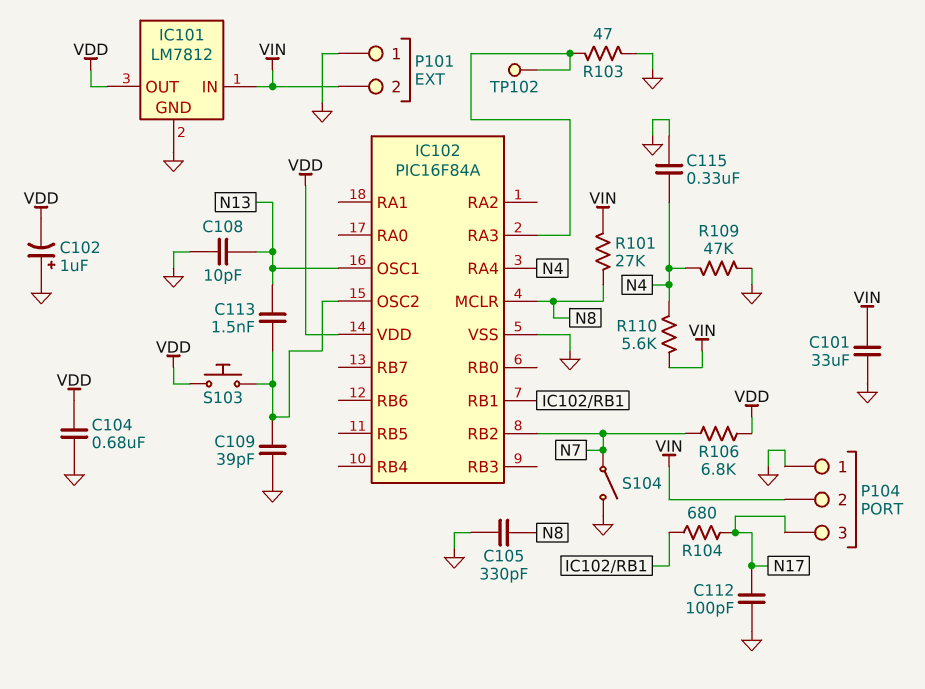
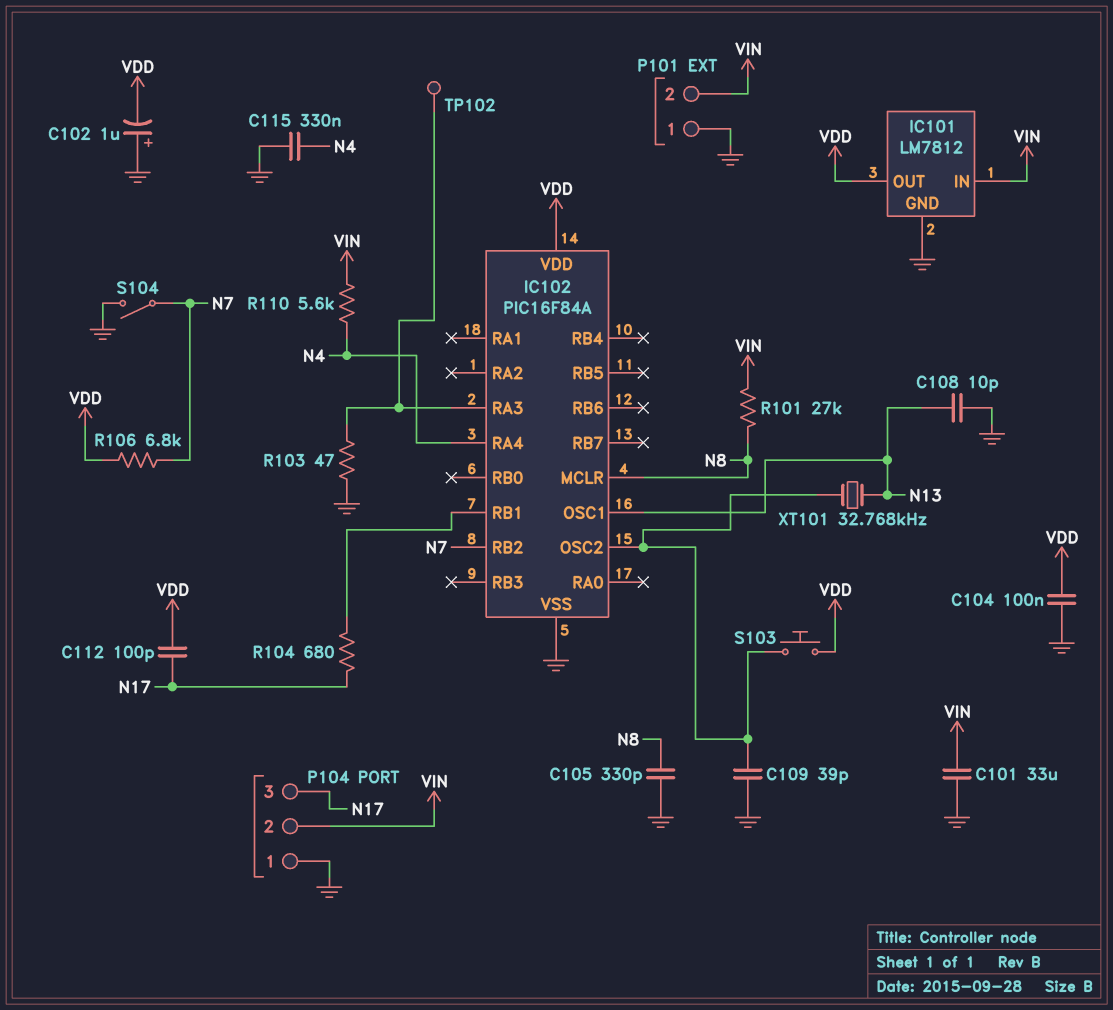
C104: 680nF (GND, VDD) -> 100nF (GND, VDD)
C112: 100pF (GND, N17) -> 100pF (N17, VDD)
C113: 1.5nF (IC102/OSC2, N13) -> none
R109: 47k (GND, N4) -> none
XT101: none -> 32.768kHz (IC102/OSC2, N13)

